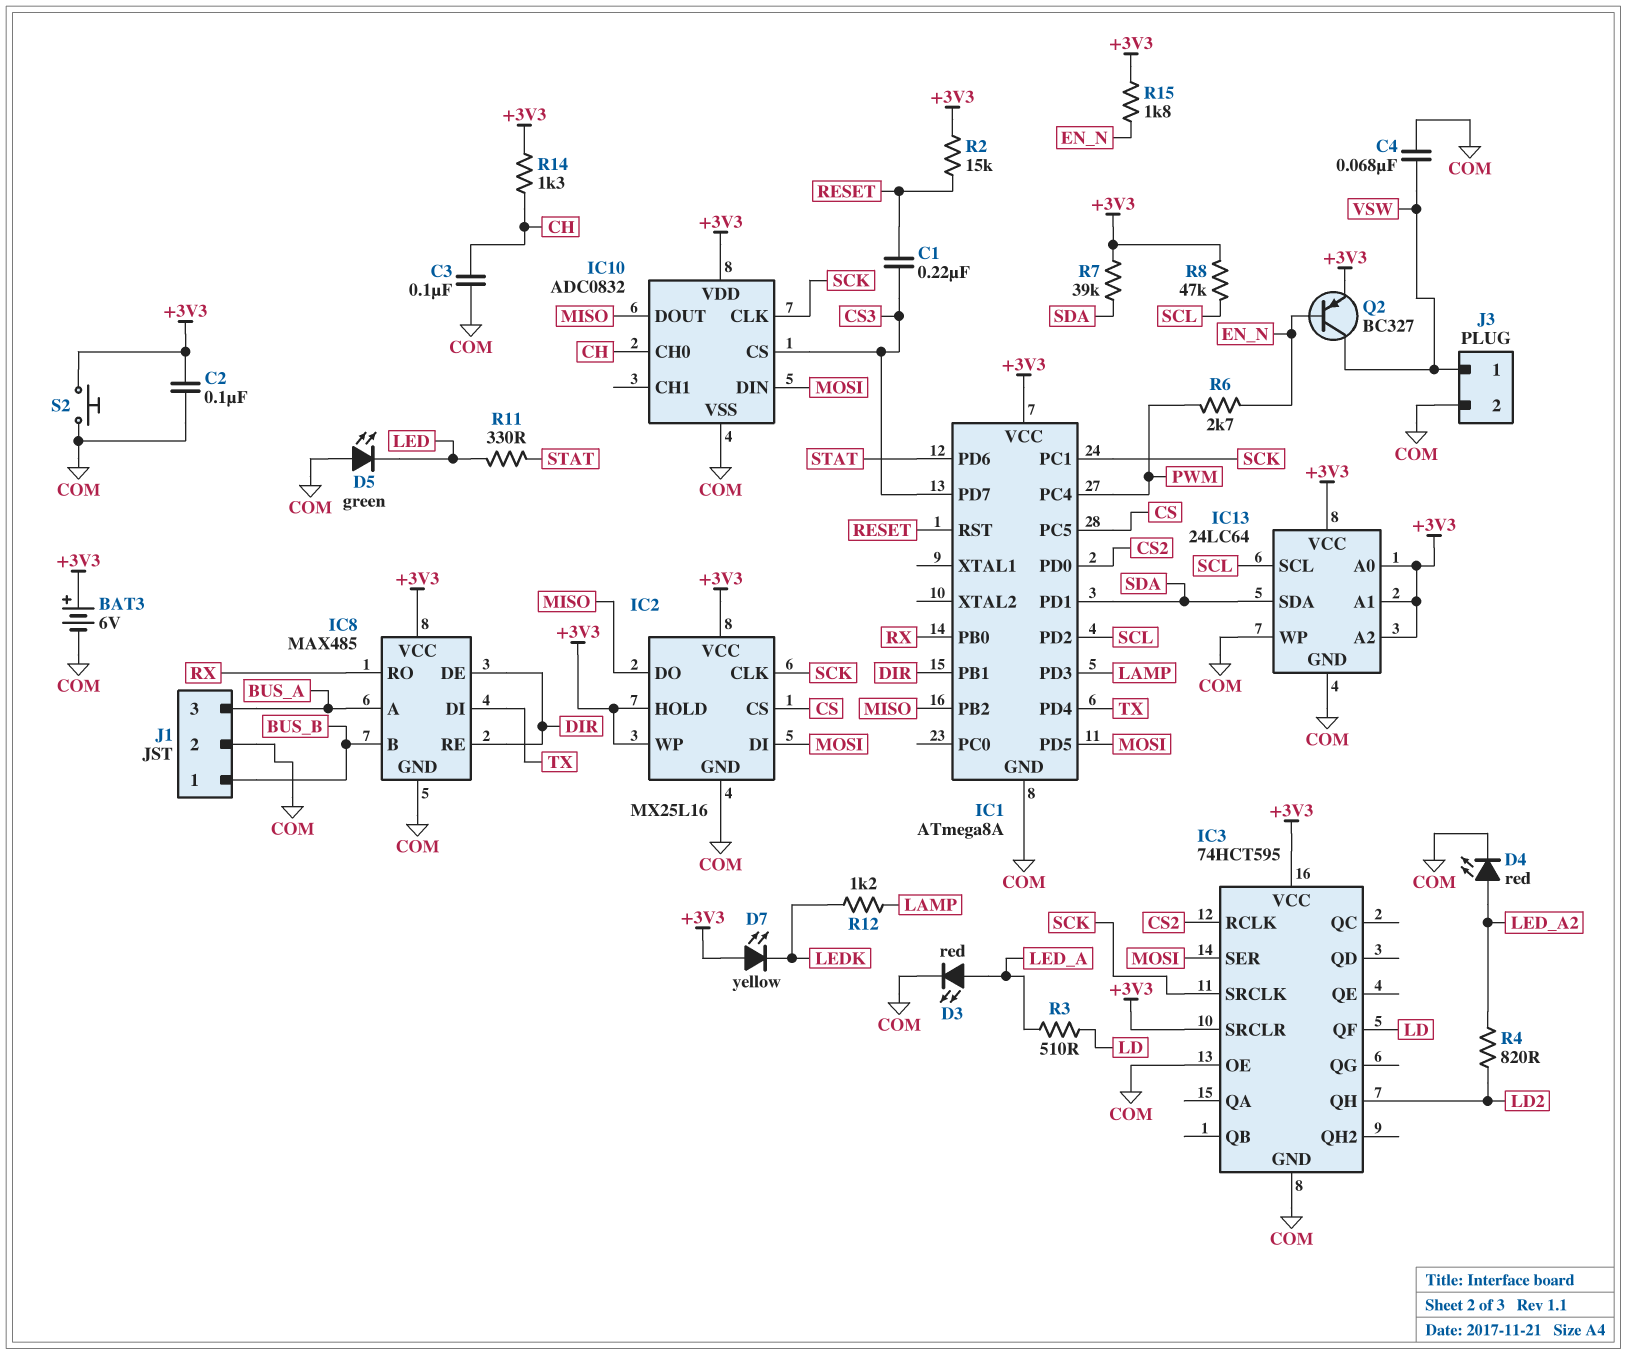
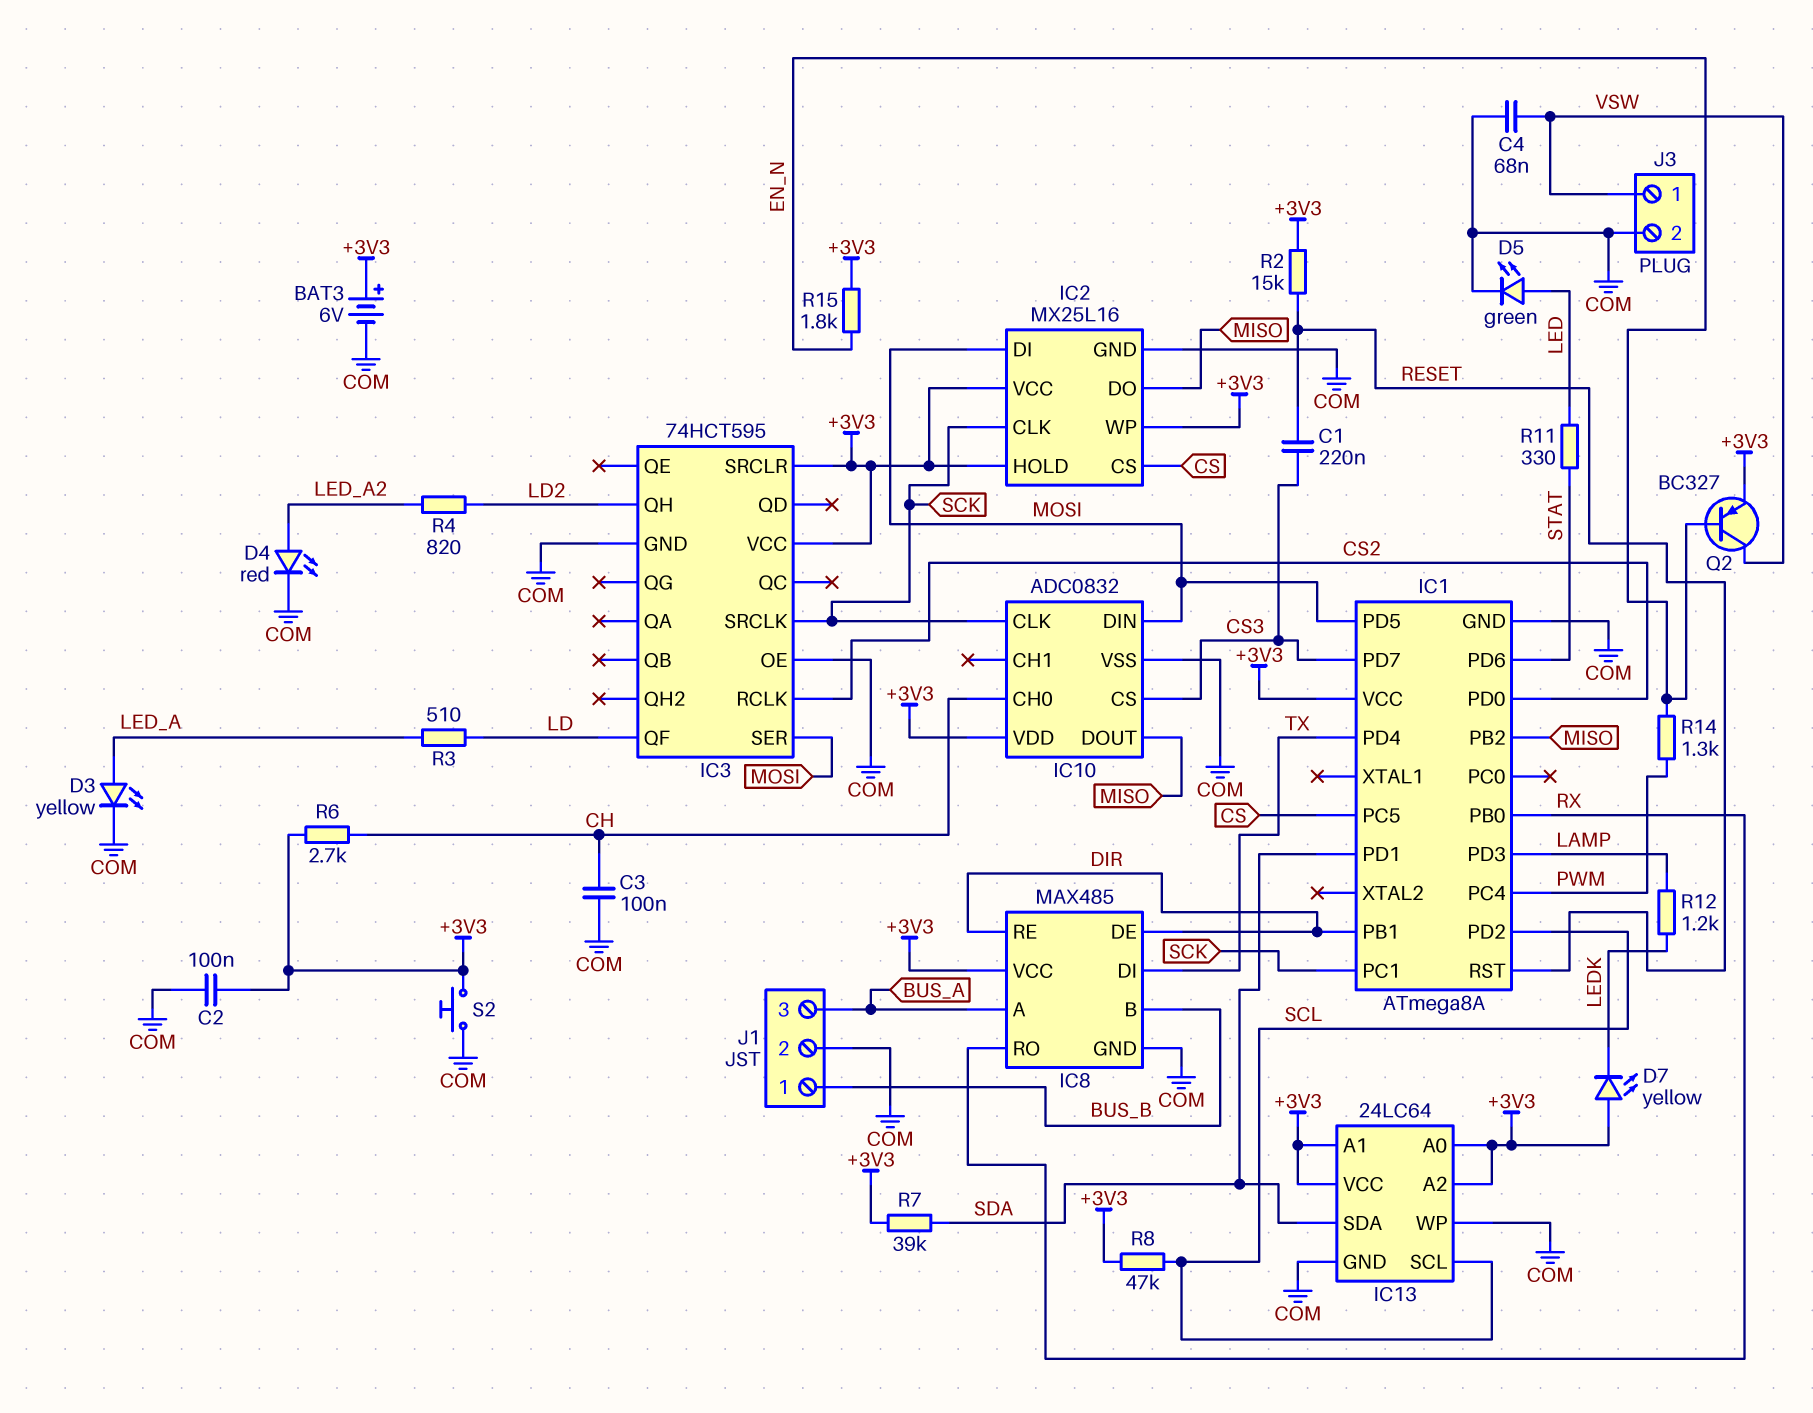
D3: LED red (A LED_A, K COM) -> LED yellow (A LED_A, K COM)
D5: LED green (A COM, K LED) -> LED green (A LED, K COM)
R6: 2.7k (EN_N, PWM) -> 2.7k (+3V3, CH)
R14: 1.3k (+3V3, CH) -> 1.3k (EN_N, PWM)

